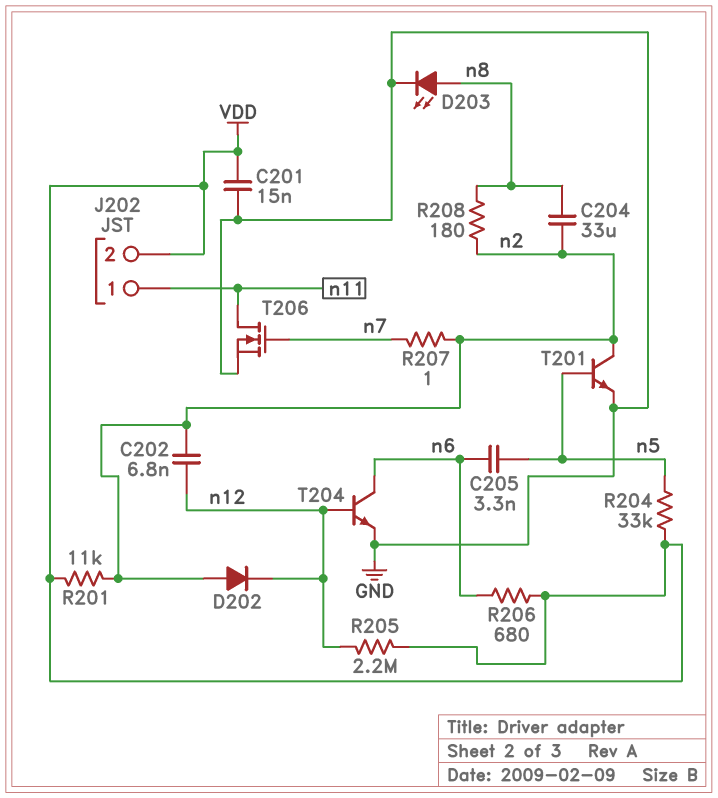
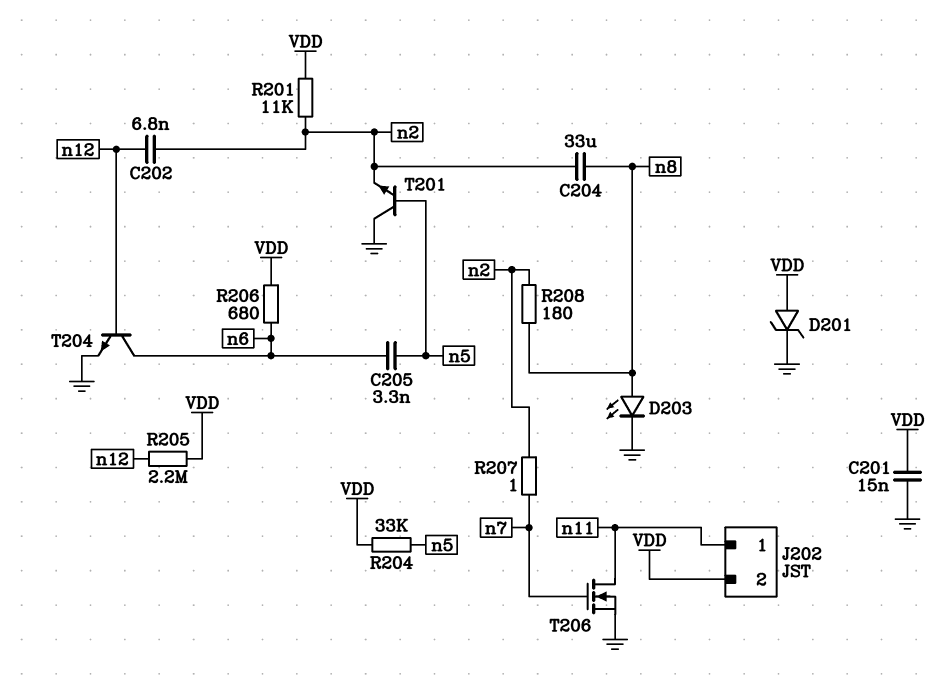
D201: none -> zener (A VDD, K GND)
D202: diode (A n2, K n12) -> none
T201: NPN (B n5, C n2, E GND) -> NPN (B n5, C GND, E n2)

